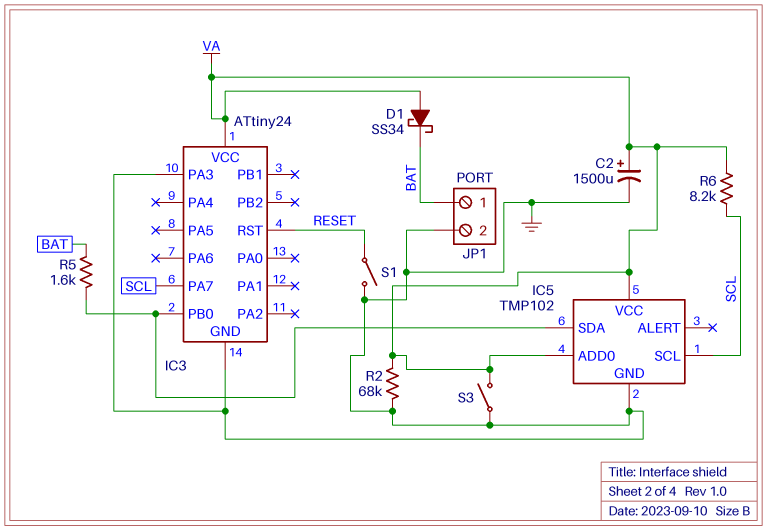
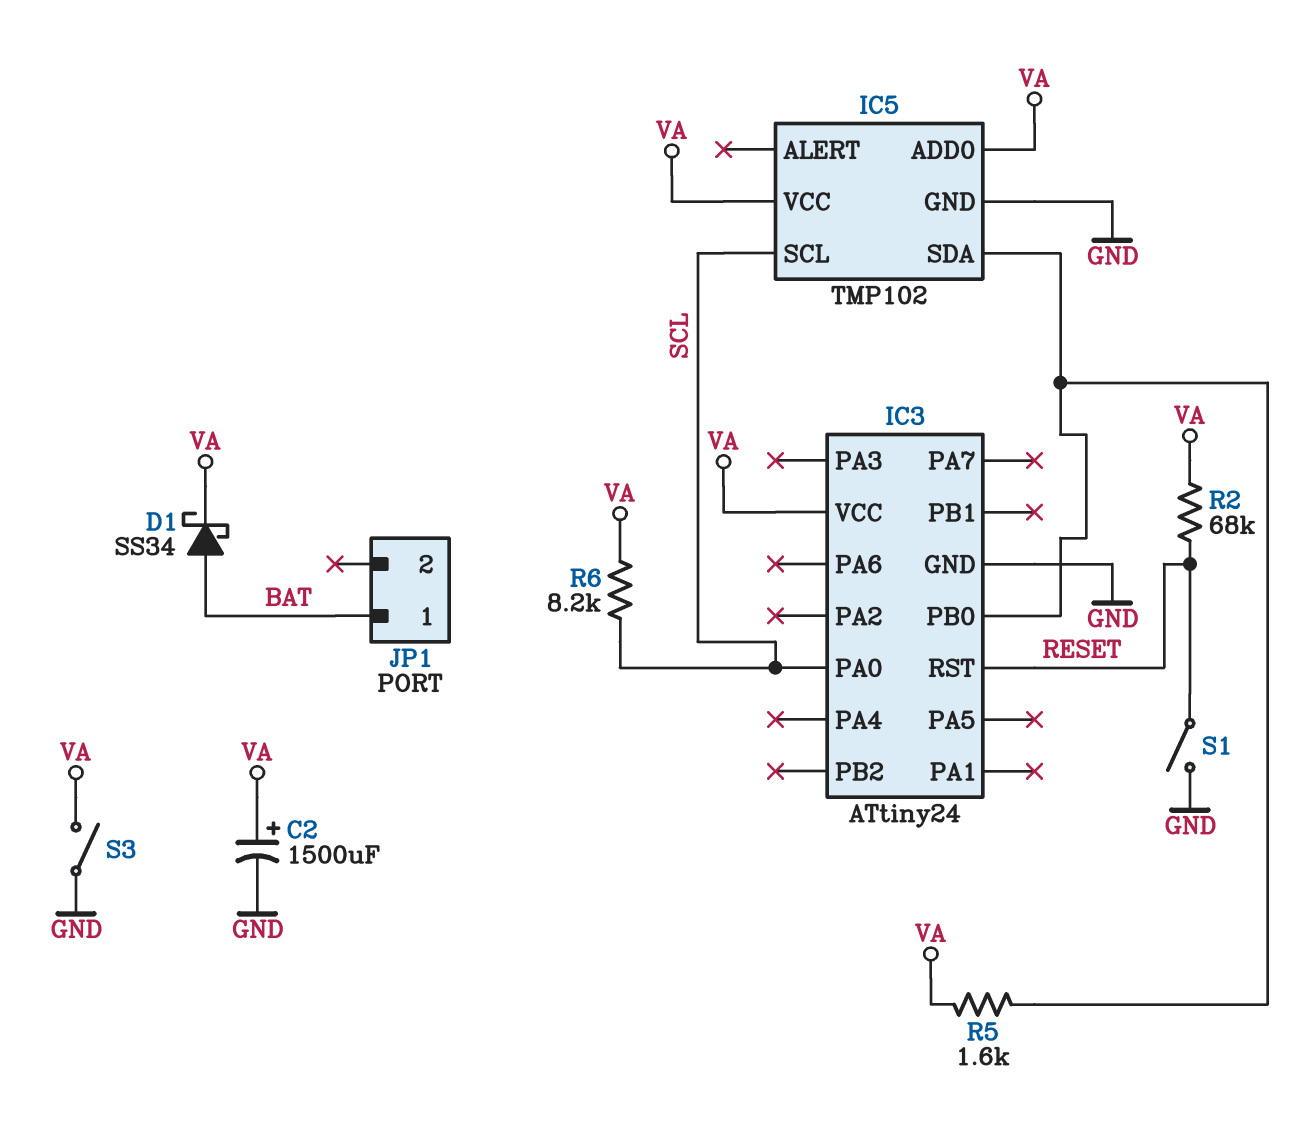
D1: schottky SS34 (A VA, K BAT) -> schottky SS34 (A BAT, K VA)
IC3 pin PA0: none -> SCL
IC3 pin PA3: GND -> none
IC3 pin PA7: SCL -> none
JP1 pin 2: GND -> none
R2: 68k (GND, VA) -> 68k (RESET, VA)
R5: 1.6k (BAT, IC3/PB0) -> 1.6k (IC3/PB0, VA)

